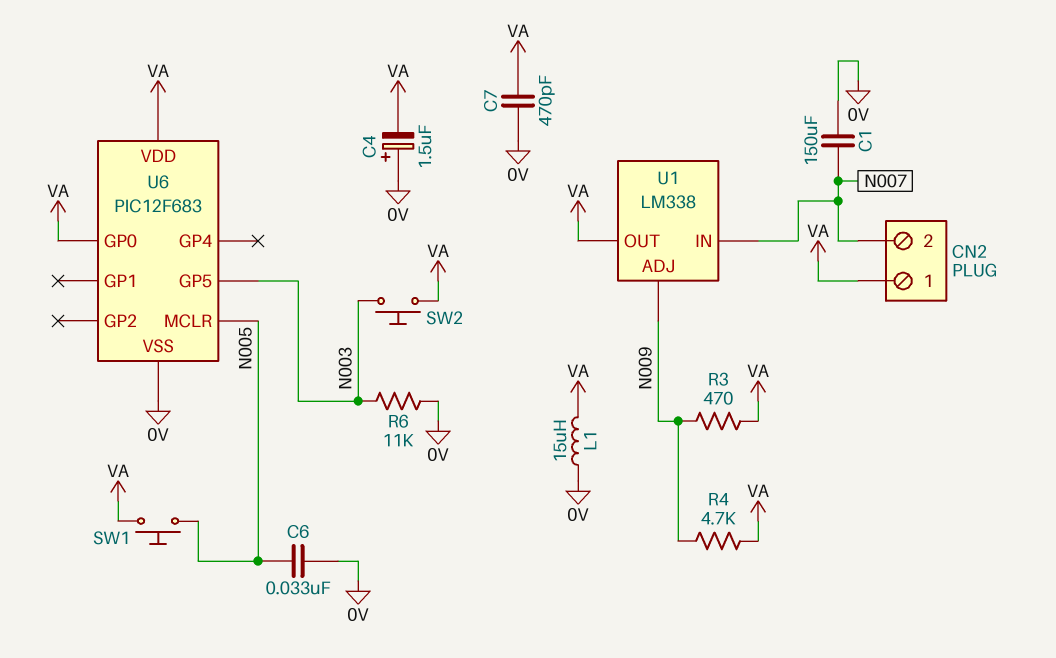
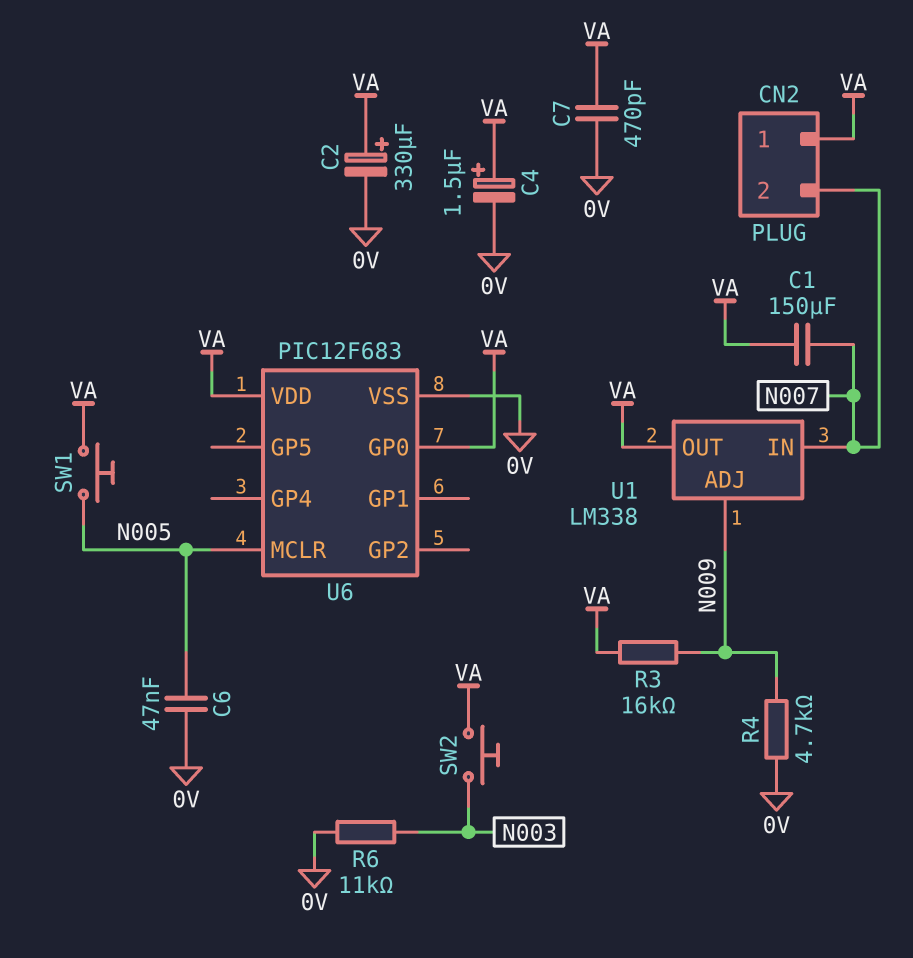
C1: 150uF (0V, N007) -> 150uF (N007, VA)
C2: none -> 330uF (plus VA, minus 0V)
C4: 1.5uF (plus 0V, minus VA) -> 1.5uF (plus VA, minus 0V)
C6: 33nF (0V, N005) -> 47nF (0V, N005)
L1: 15uH (0V, VA) -> none
R3: 470 (N009, VA) -> 16k (N009, VA)
R4: 4.7k (N009, VA) -> 4.7k (0V, N009)
U6 pin GP5: N003 -> none

